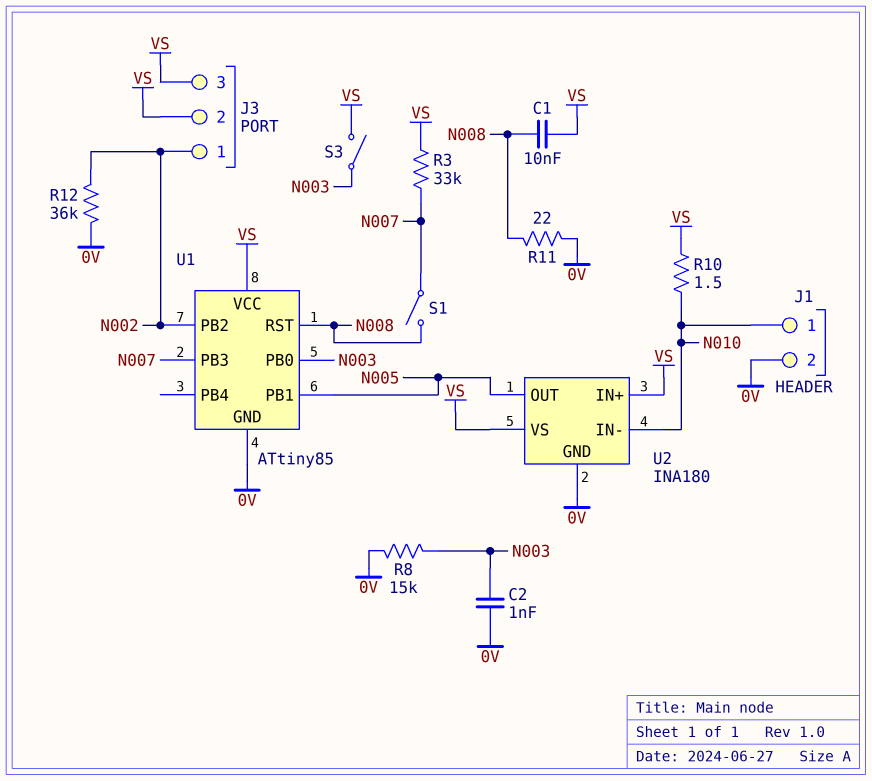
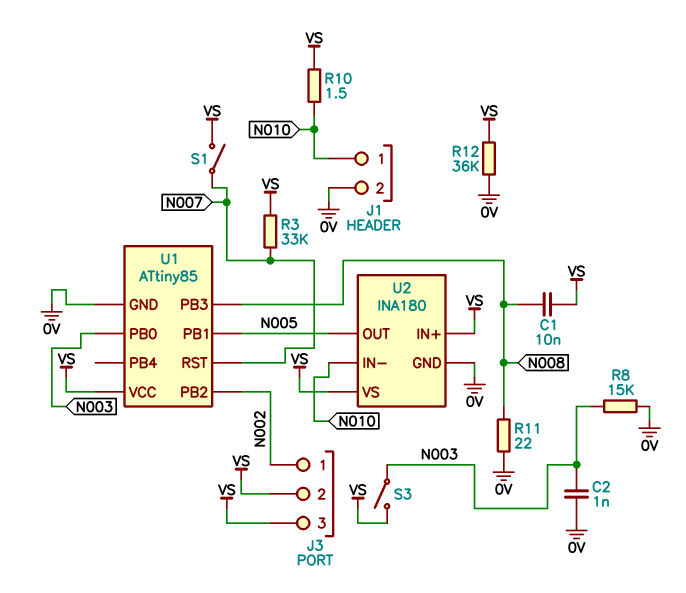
R12: 36k (0V, N002) -> 36k (0V, VS)
S1: switch (N007, N008) -> switch (N007, VS)
U1 pin PB3: N007 -> N008
U1 pin RST: N008 -> N007

